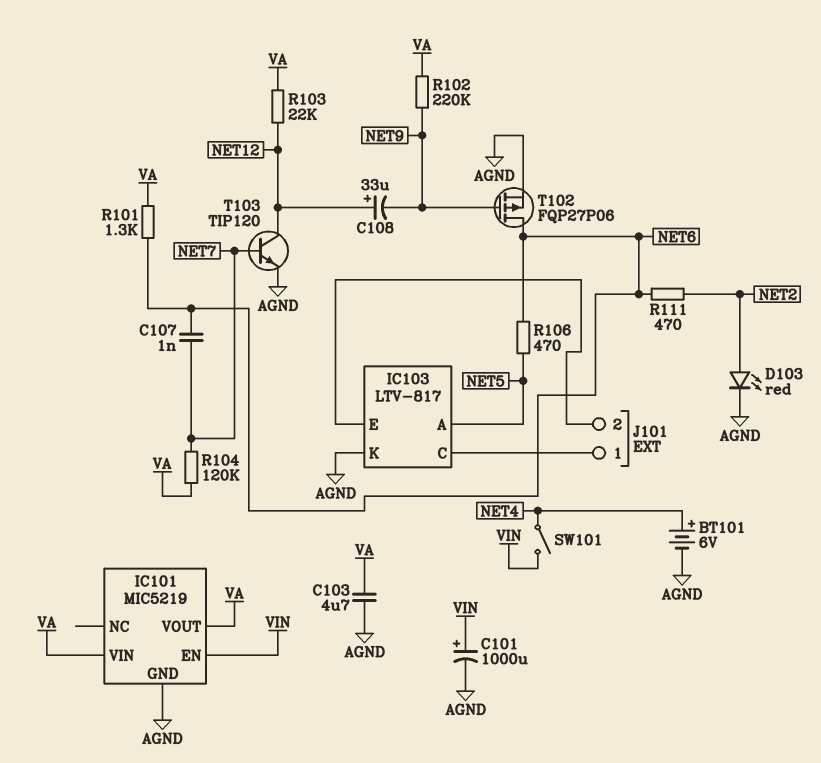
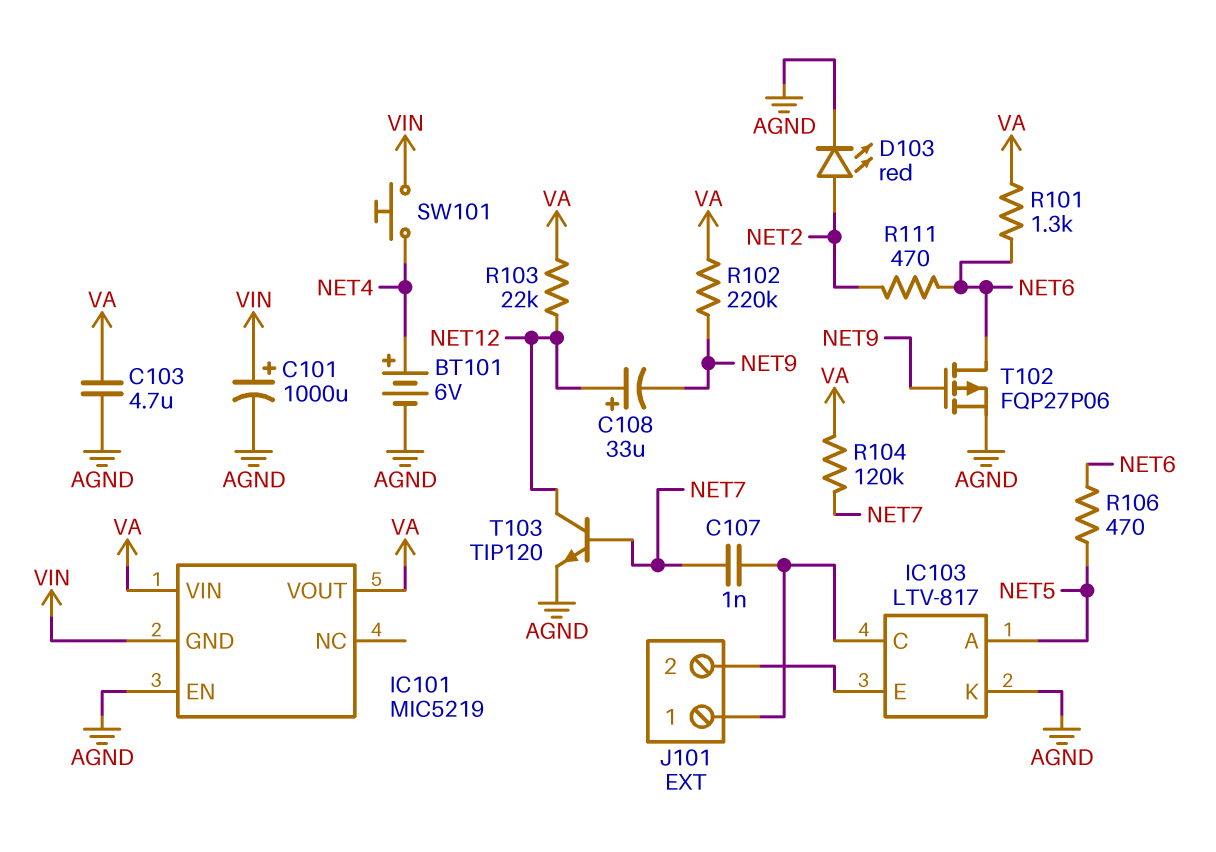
C107: 1nF (NET6, NET7) -> 1nF (IC103/C, NET7)
IC101 pin EN: VIN -> AGND
IC101 pin GND: AGND -> VIN
SW101: switch (NET4, VIN) -> button (NET4, VIN)

